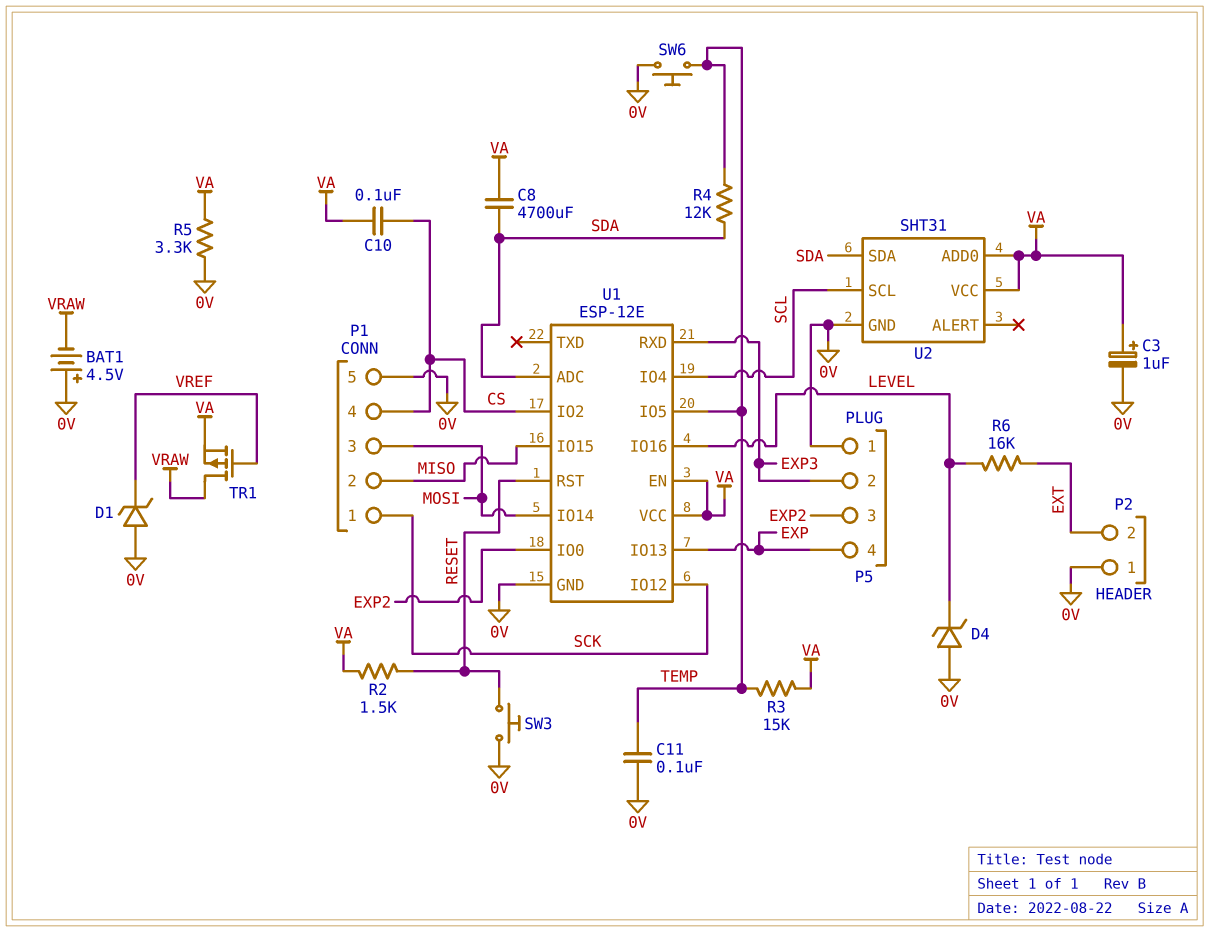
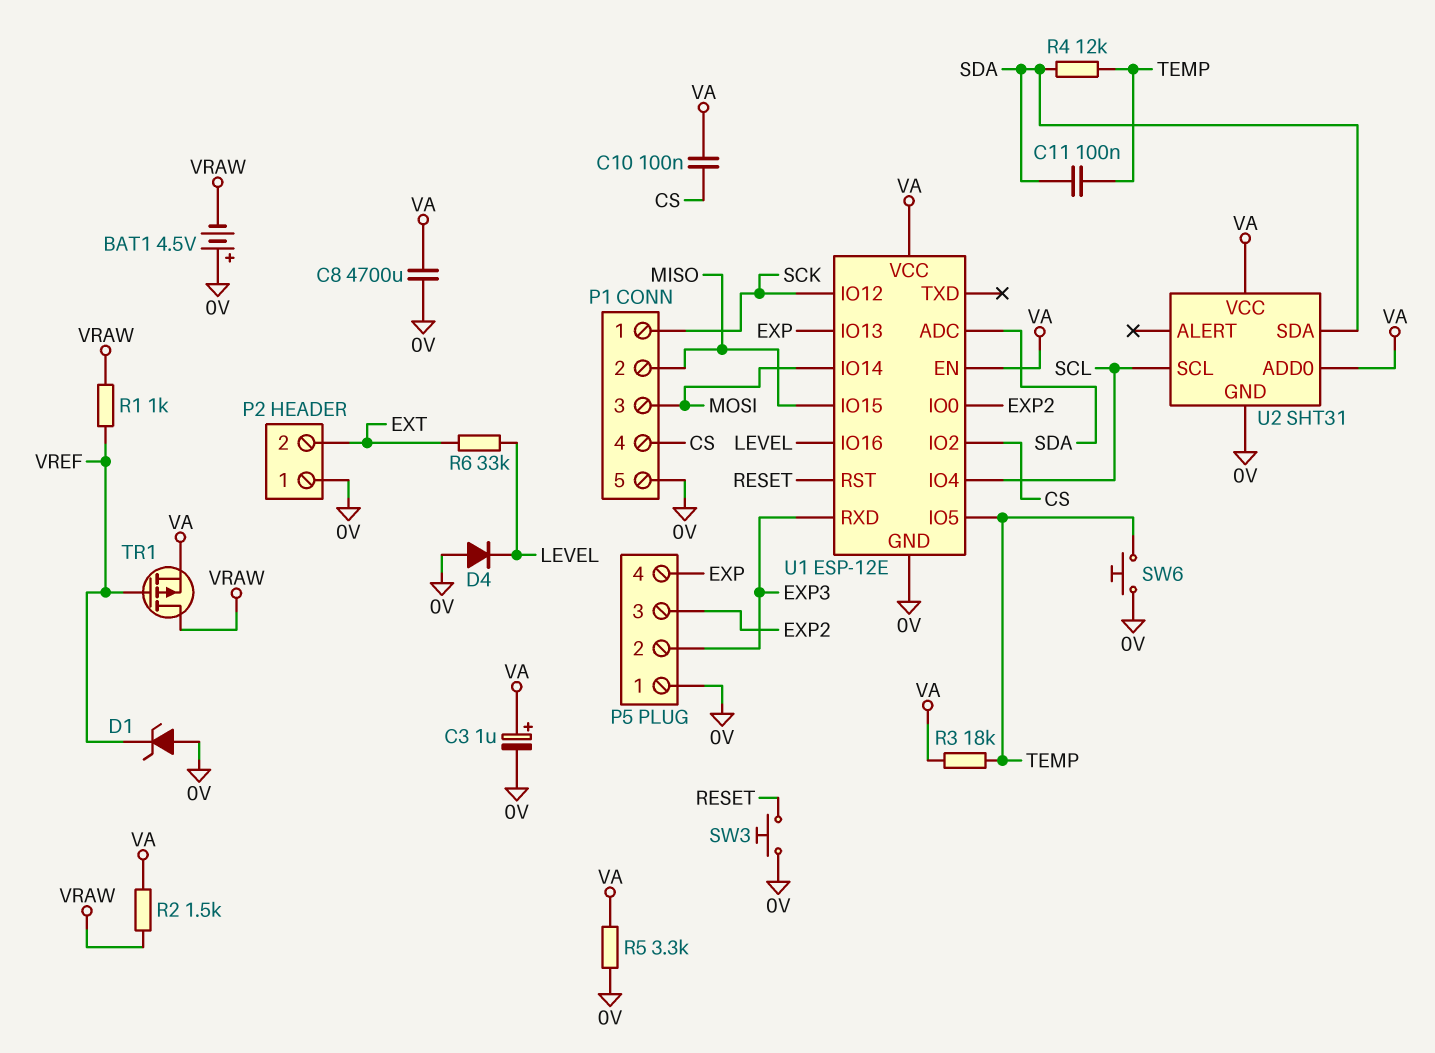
C8: 4700uF (SDA, VA) -> 4700uF (0V, VA)
C11: 100nF (0V, TEMP) -> 100nF (SDA, TEMP)
D4: zener (A 0V, K LEVEL) -> diode (A 0V, K LEVEL)
R1: none -> 1k (VRAW, VREF)
R2: 1.5k (RESET, VA) -> 1.5k (VA, VRAW)
R3: 15k (TEMP, VA) -> 18k (TEMP, VA)
R6: 16k (EXT, LEVEL) -> 33k (EXT, LEVEL)

